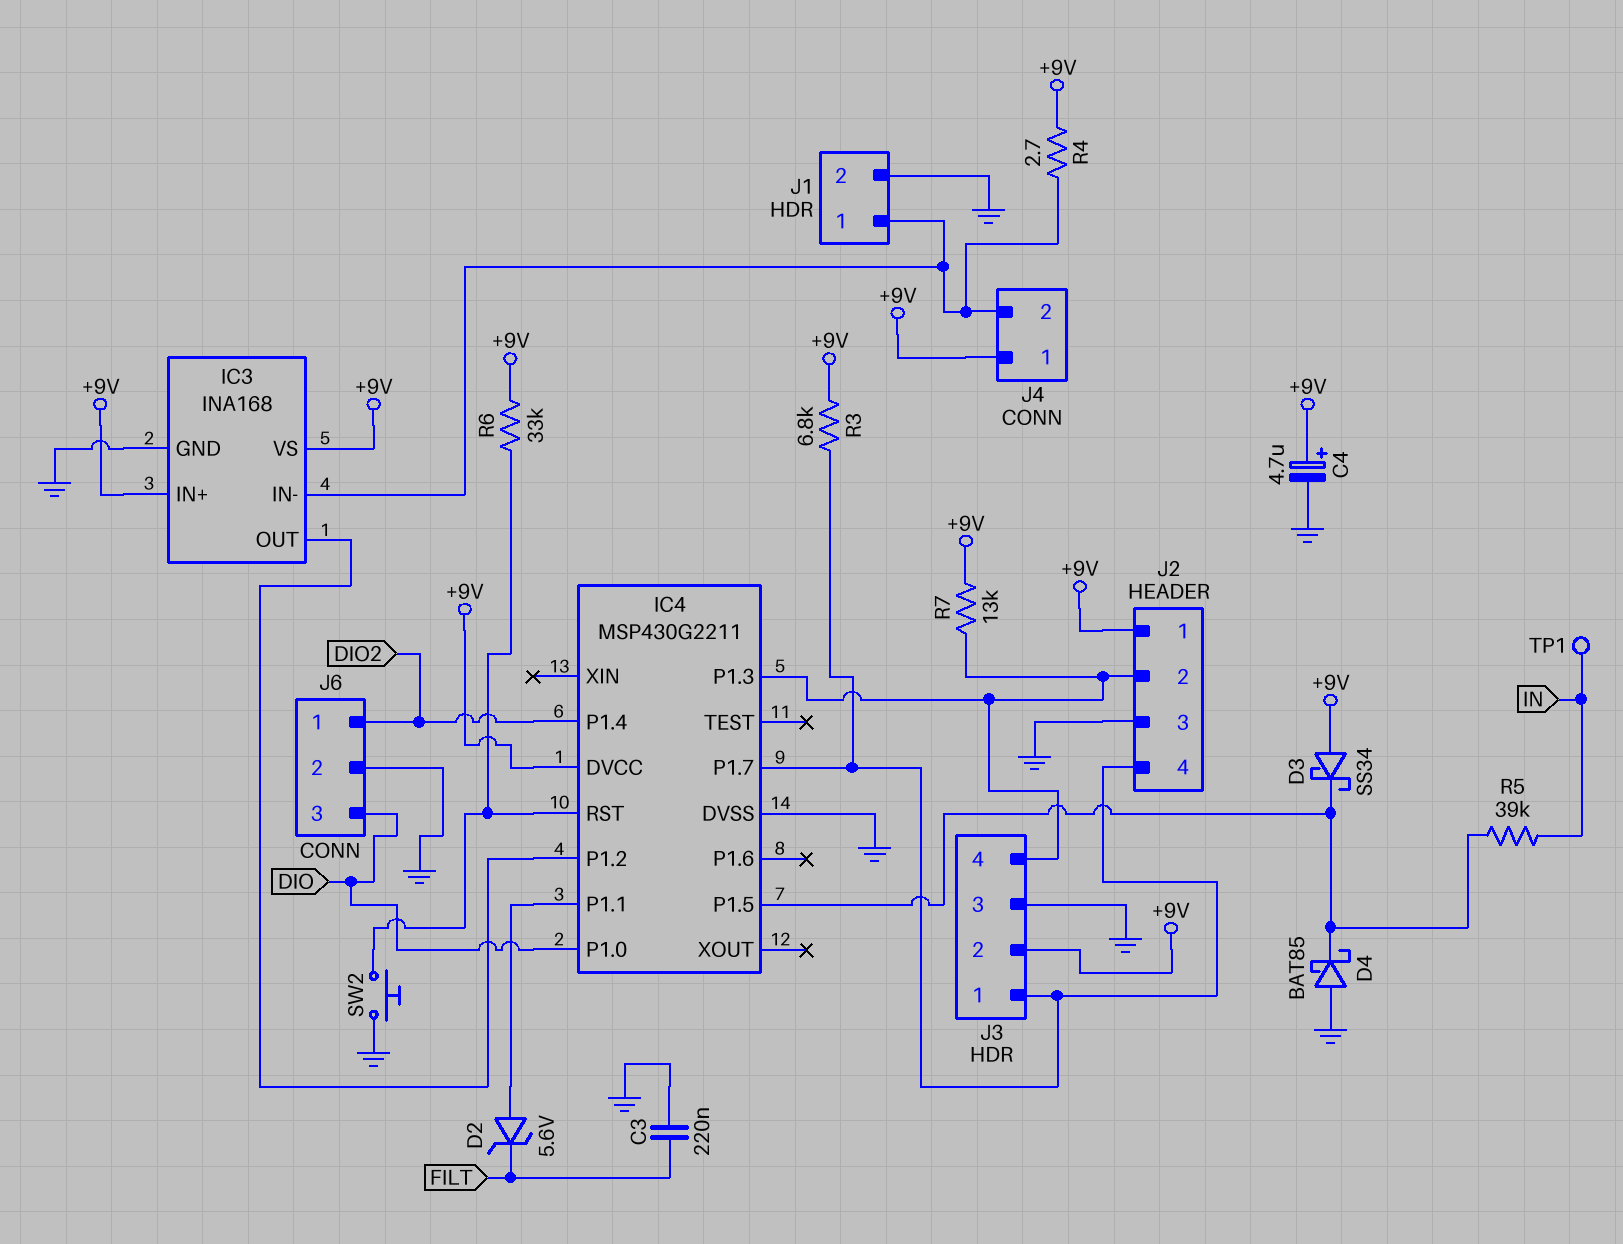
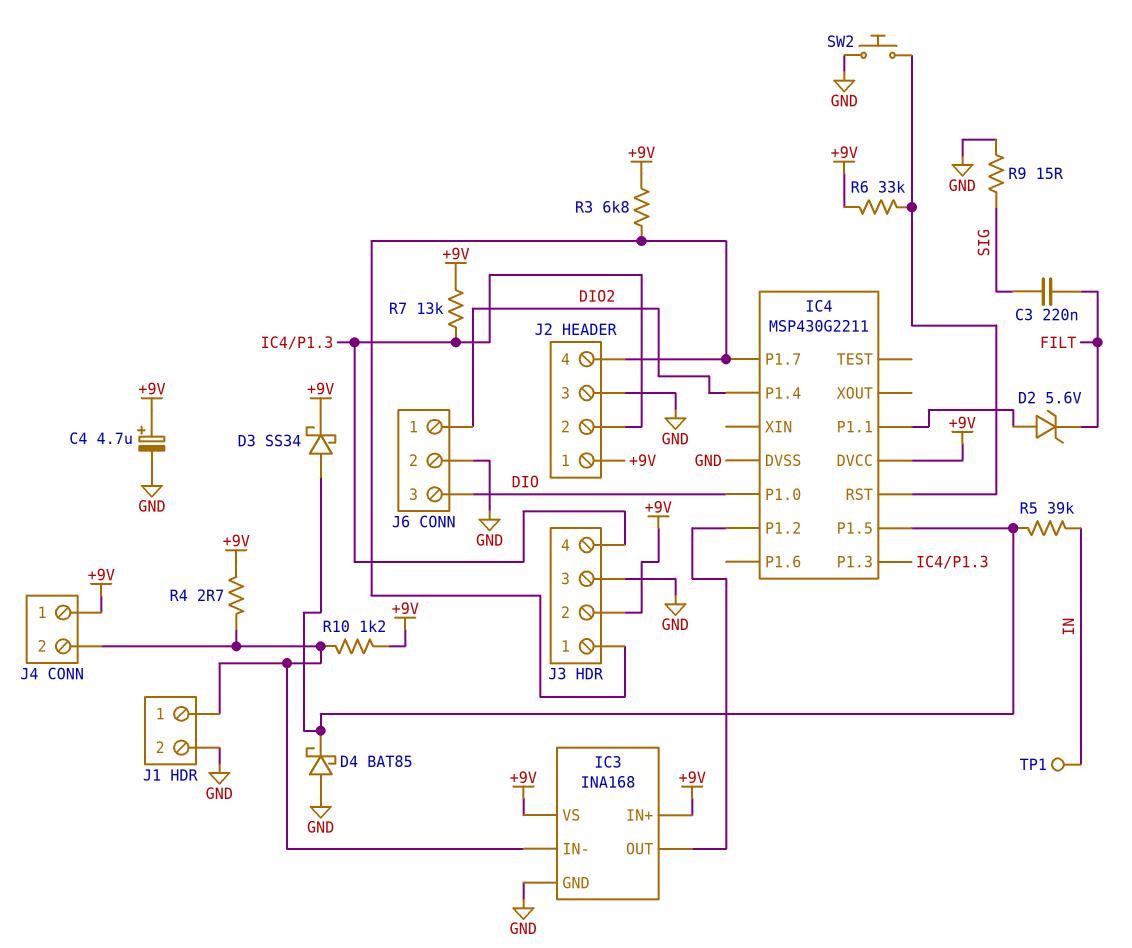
C3: 220nF (FILT, GND) -> 220nF (FILT, SIG)
D3: schottky SS34 (A +9V, K IC4/P1.5) -> schottky SS34 (A IC4/P1.5, K +9V)
R9: none -> 15 (GND, SIG)
R10: none -> 1.2k (+9V, IC3/IN-)

